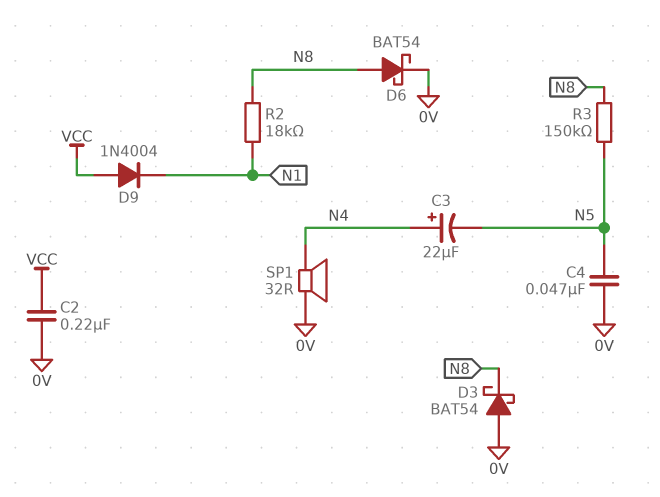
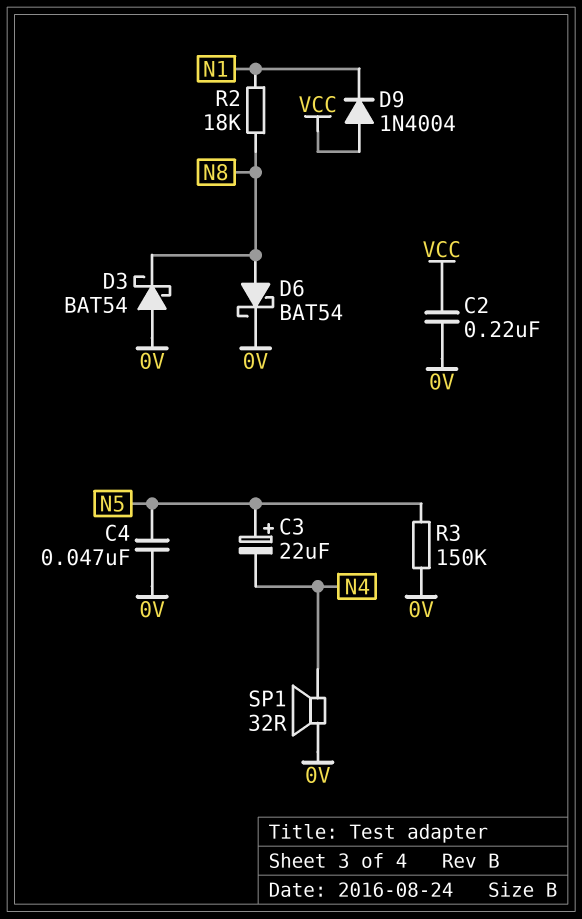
C3: 22uF (plus N4, minus N5) -> 22uF (plus N5, minus N4)
R3: 150k (N5, N8) -> 150k (0V, N5)

